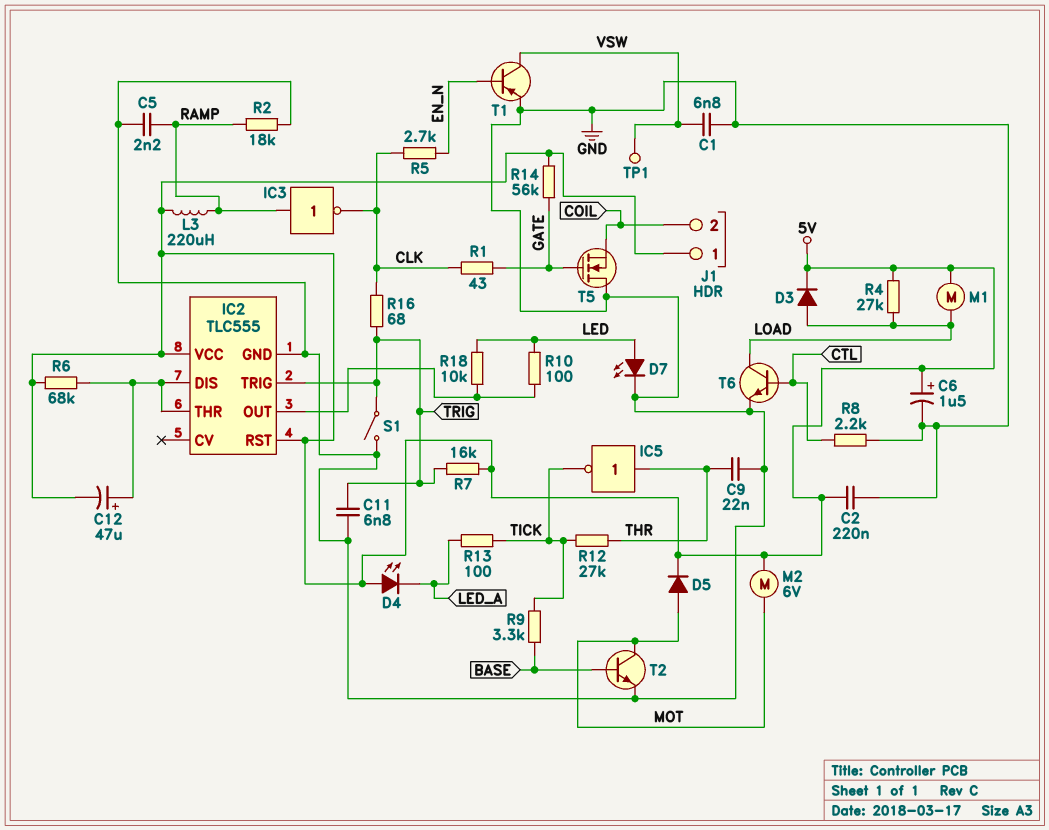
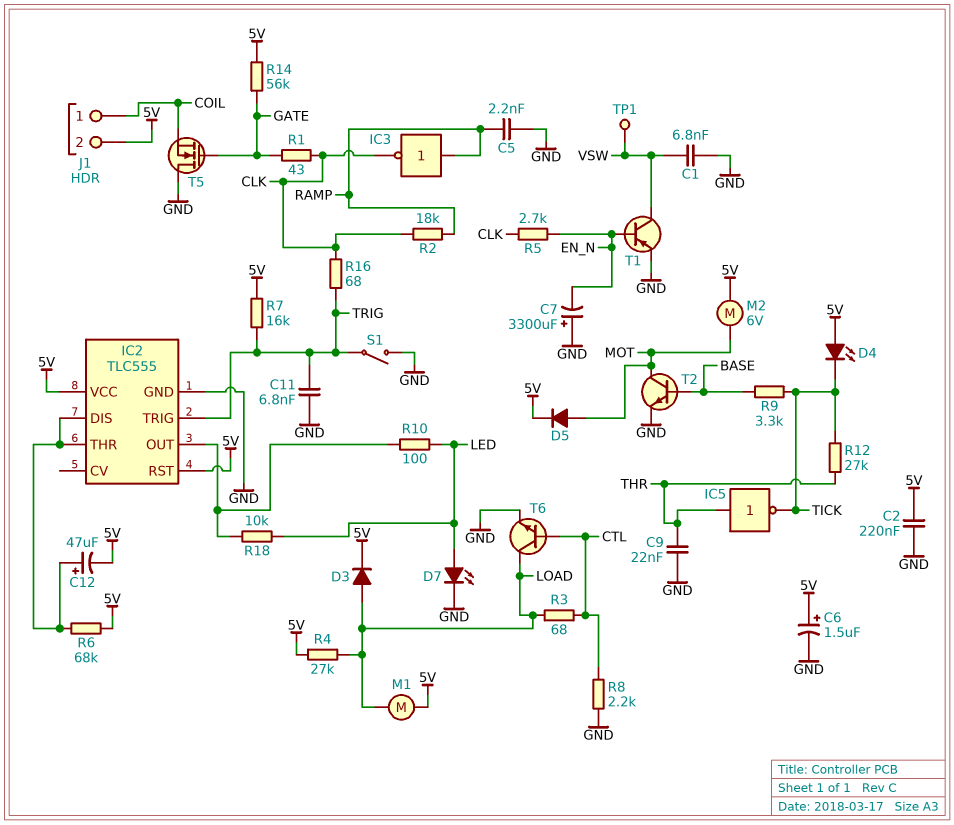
C7: none -> 3300uF (plus GND, minus EN_N)
D4: LED (A 5V, K LED_A) -> LED (A 5V, K TICK)
J1 pin 1: 5V -> COIL
J1 pin 2: COIL -> 5V
L3: 220uH (5V, RAMP) -> none
R2: 18k (GND, RAMP) -> 18k (CLK, RAMP)
R3: none -> 68 (CTL, LOAD)
R13: 100 (LED_A, TICK) -> none

